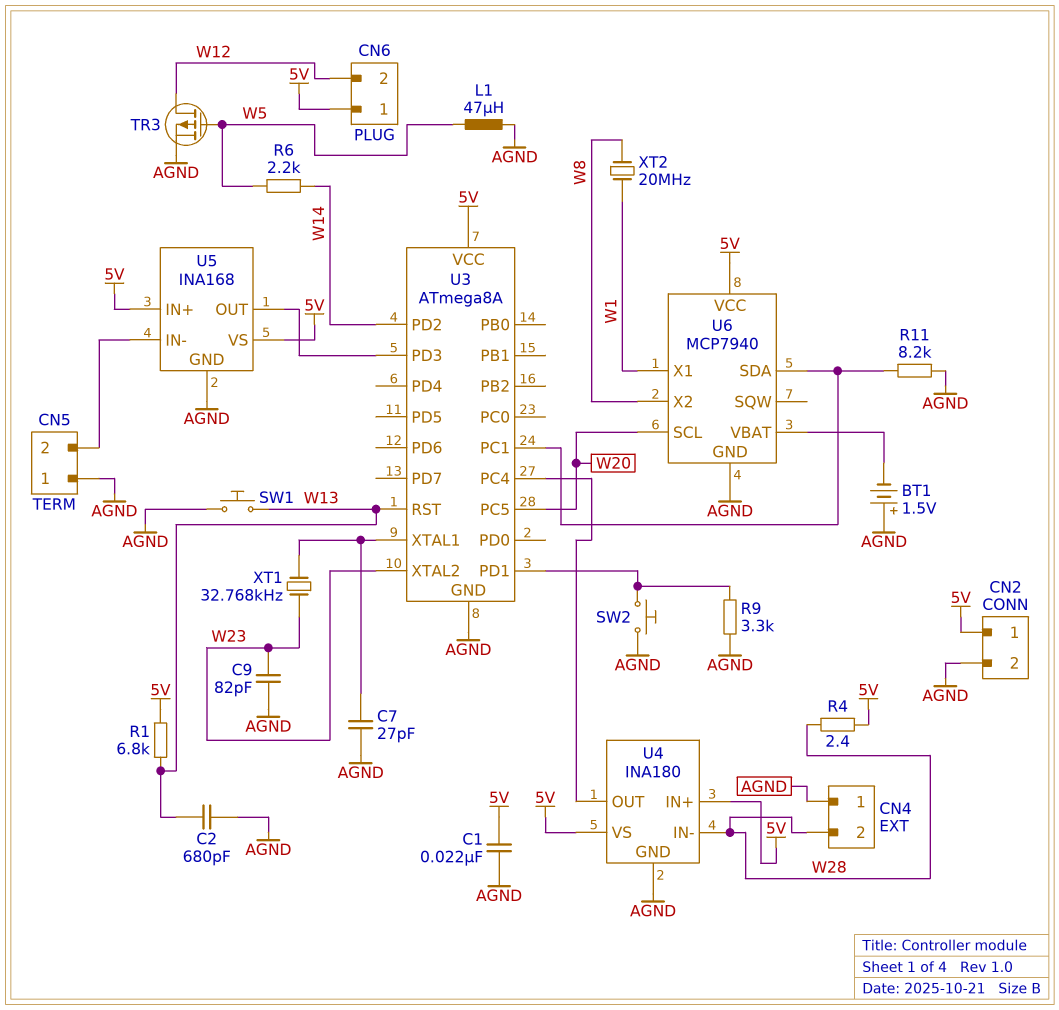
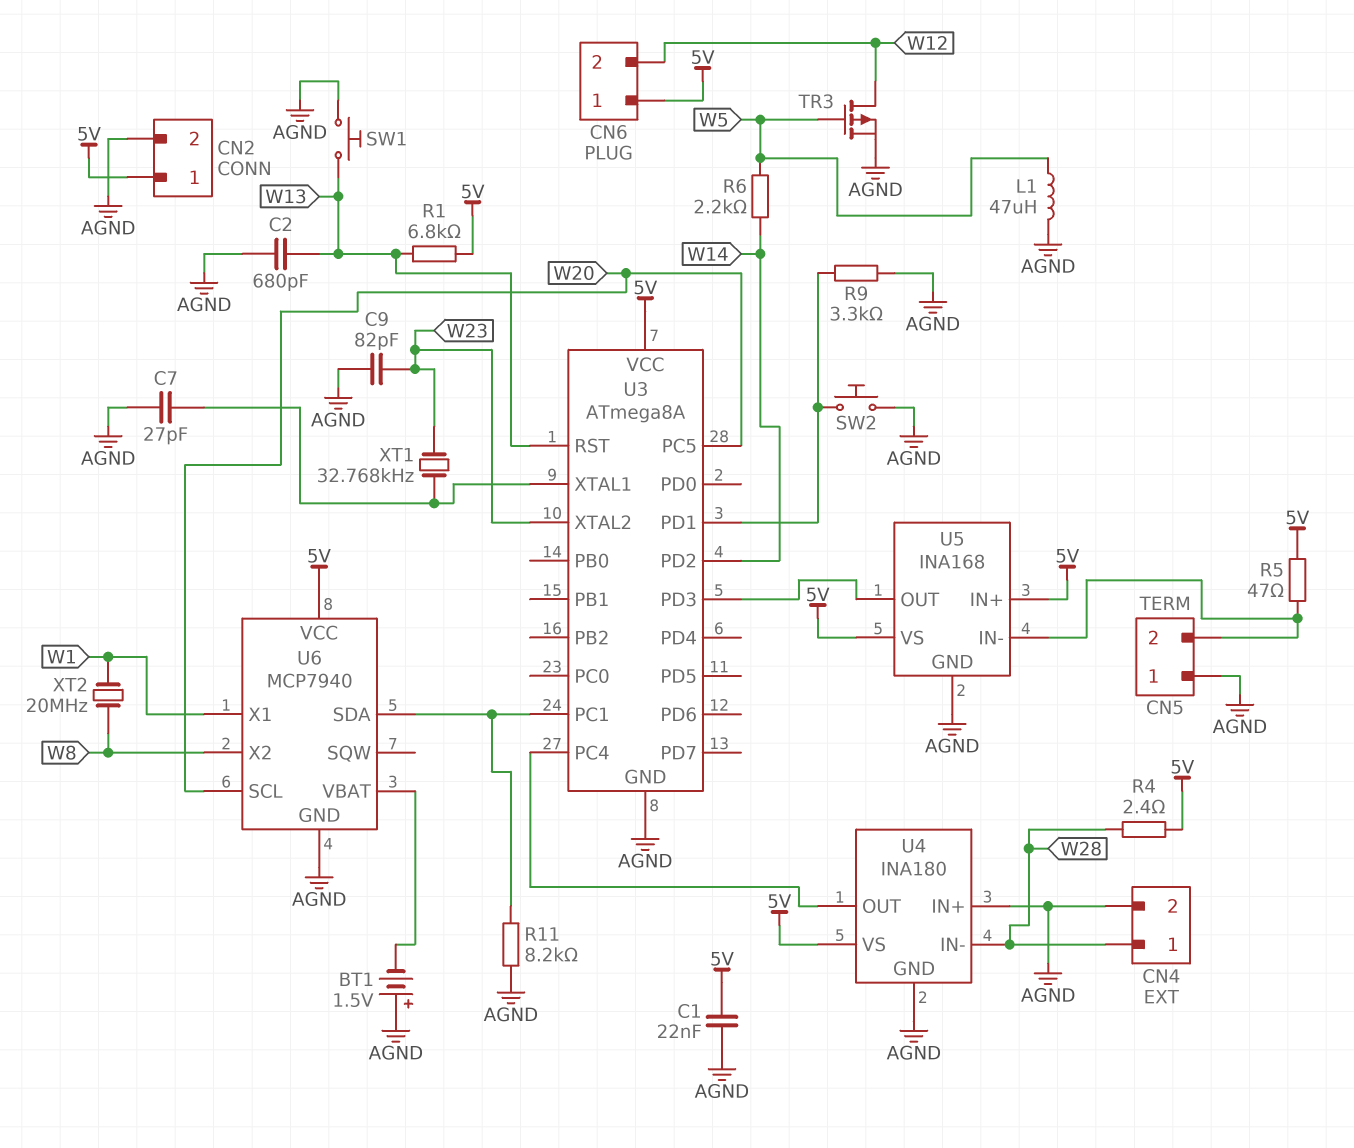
CN4 pin 1: AGND -> W28
CN4 pin 2: W28 -> AGND
R5: none -> 47 (5V, CN5/2)
U4 pin IN+: 5V -> AGND

